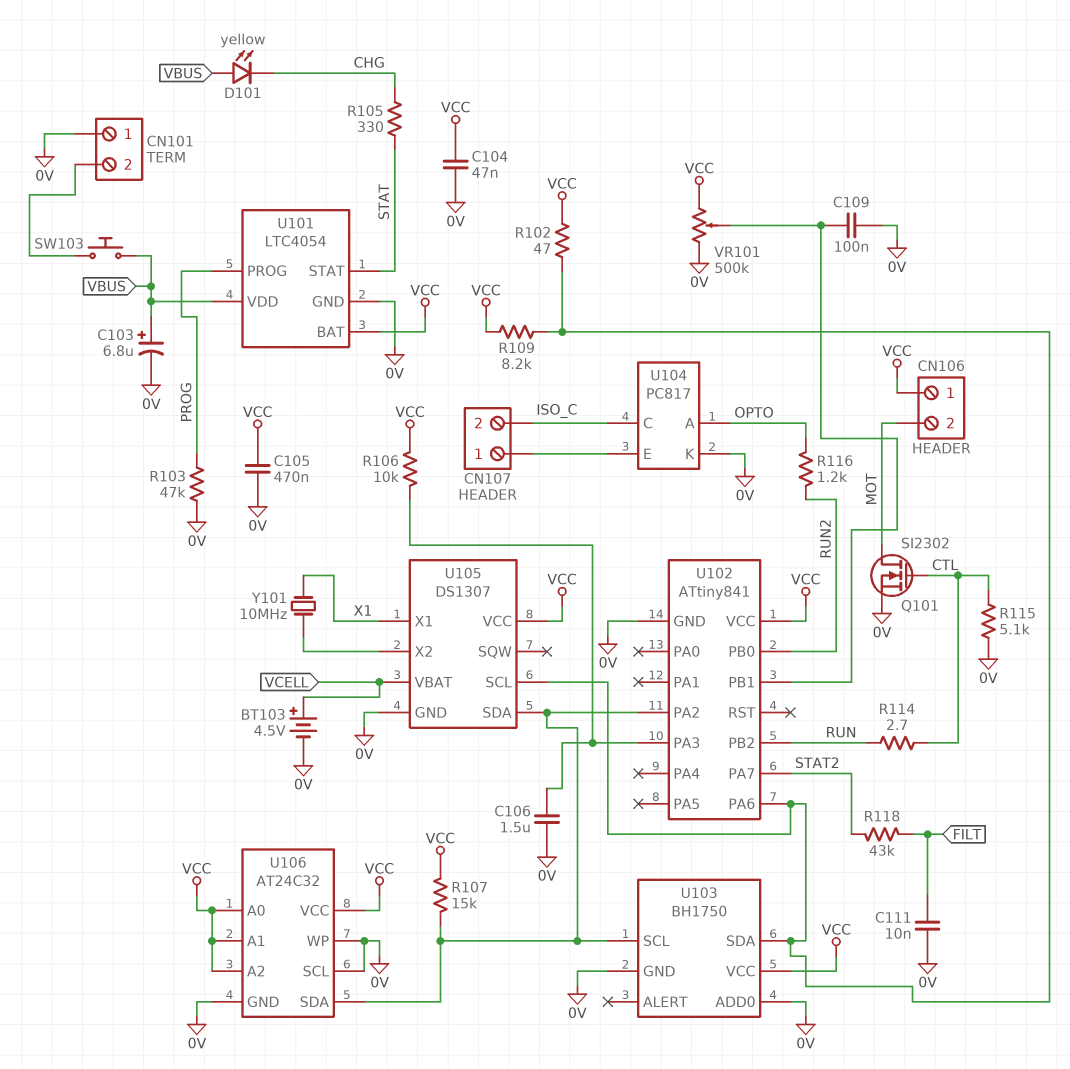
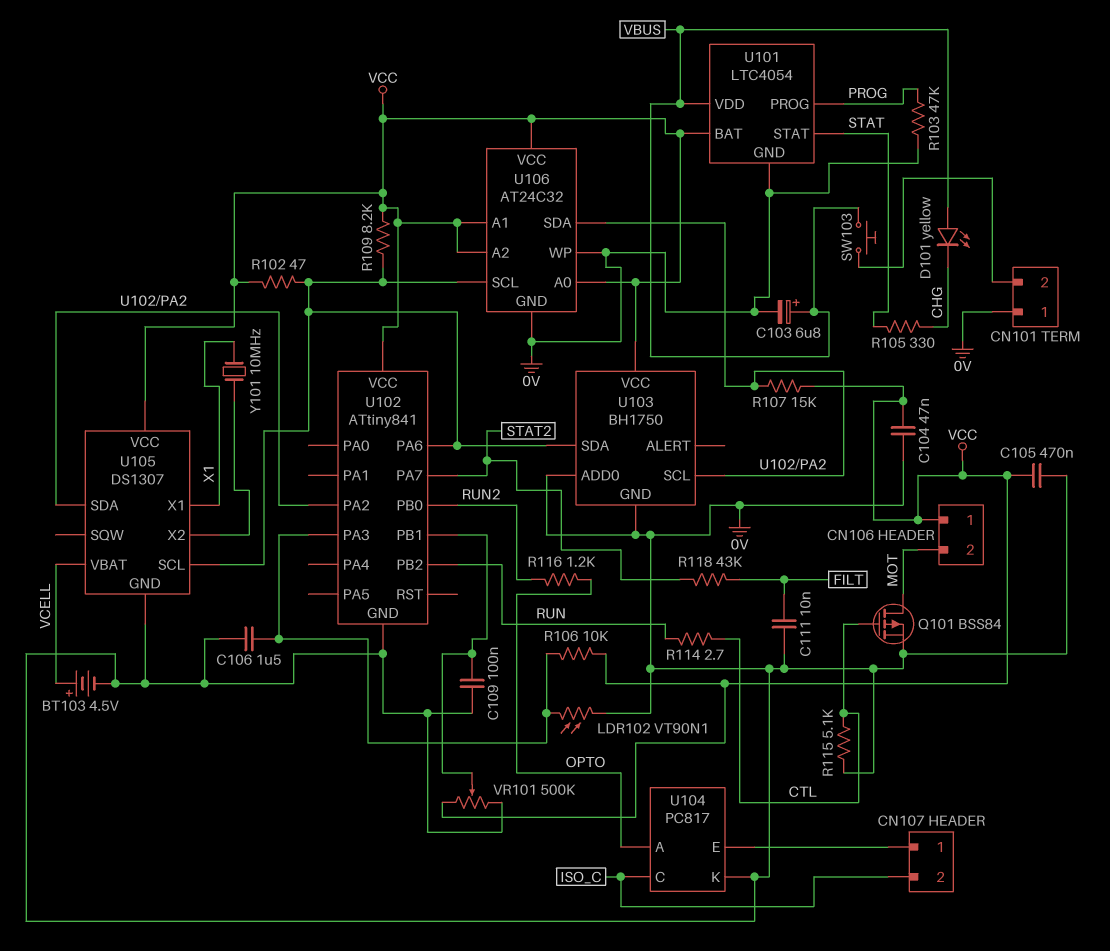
LDR102: none -> VT90N1 (0V, U102/PA3)
Q101: NMOS SI2302 (G CTL, D MOT, S 0V) -> PMOS BSS84 (G CTL, D MOT, S 0V)
U106 pin SCL: 0V -> U102/PA6

